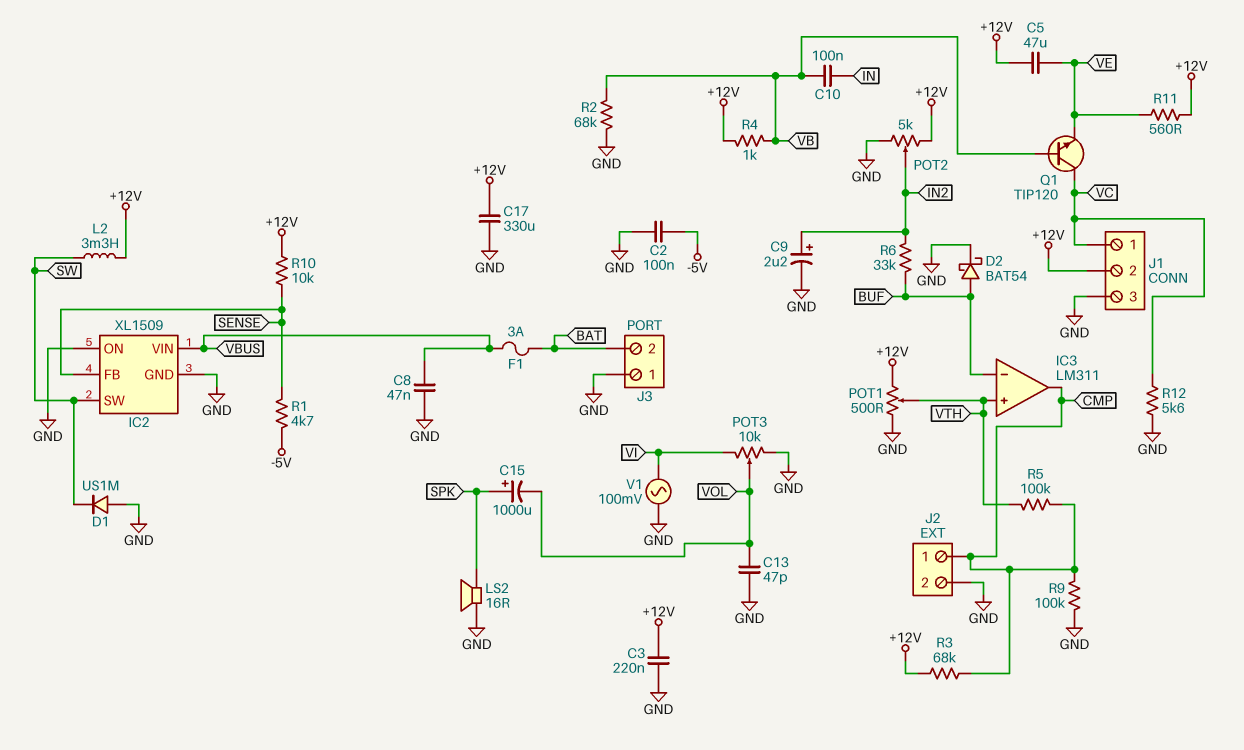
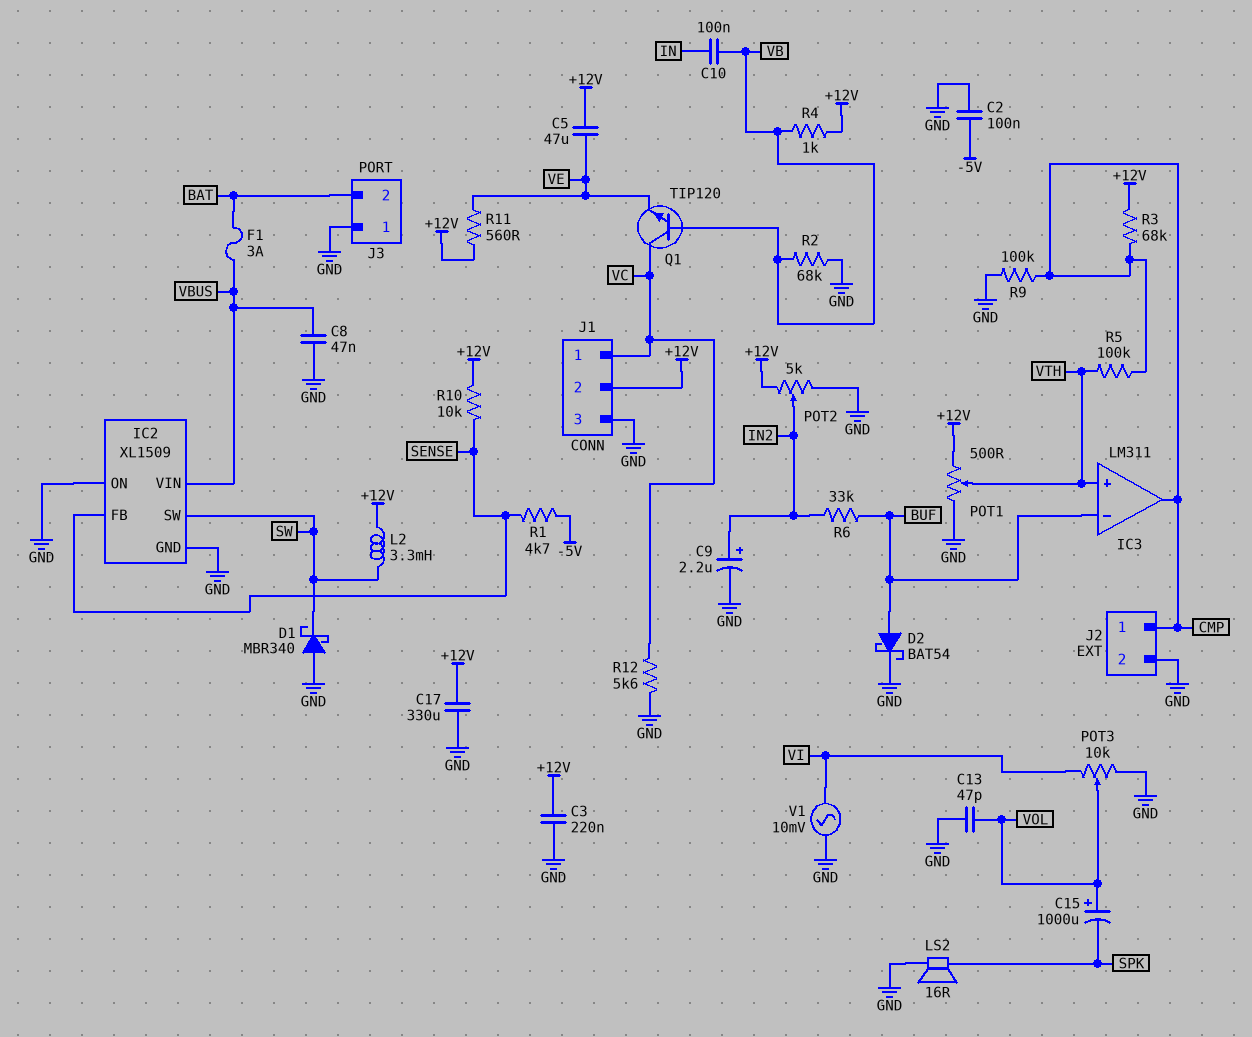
C15: 1000uF (plus SPK, minus VOL) -> 1000uF (plus VOL, minus SPK)
D1: diode US1M (A GND, K SW) -> schottky MBR340 (A GND, K SW)
V1: AC 100mV (GND, VI) -> AC 10mV (GND, VI)

